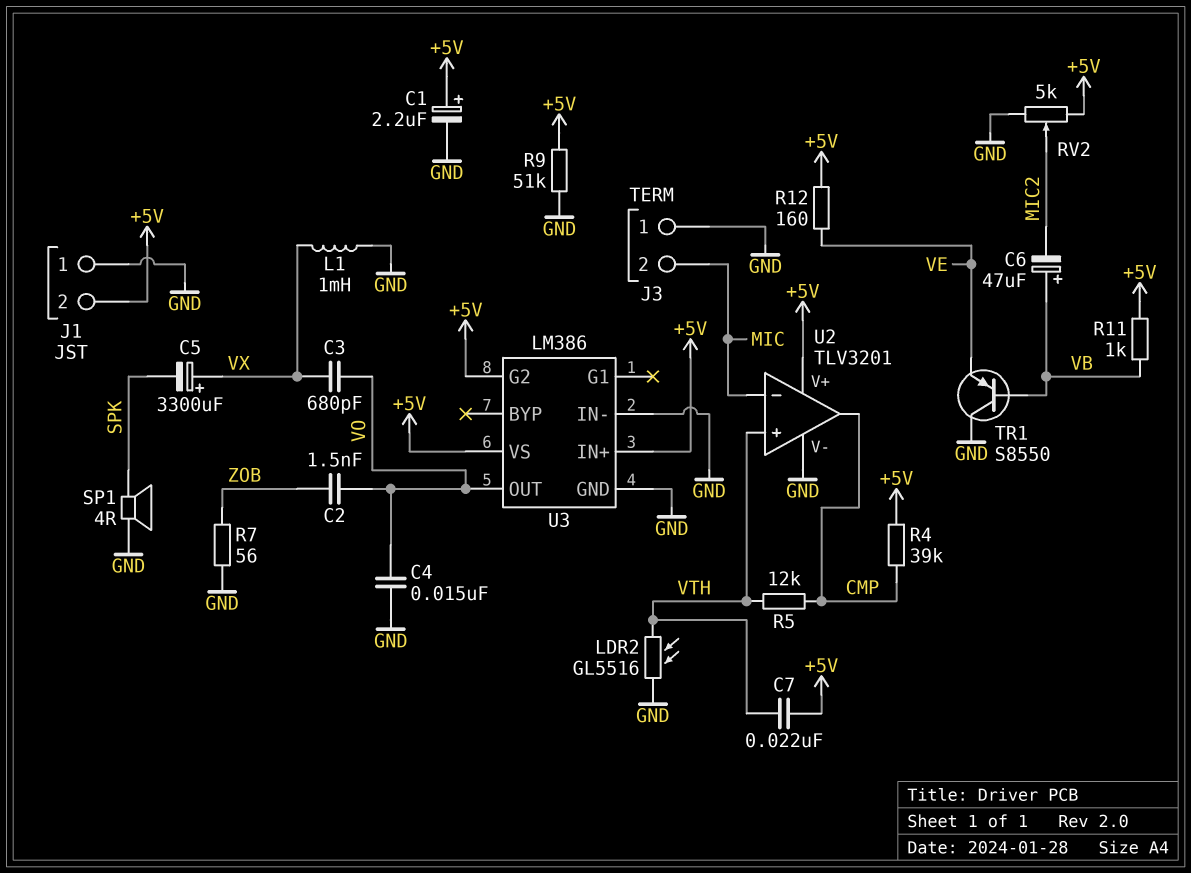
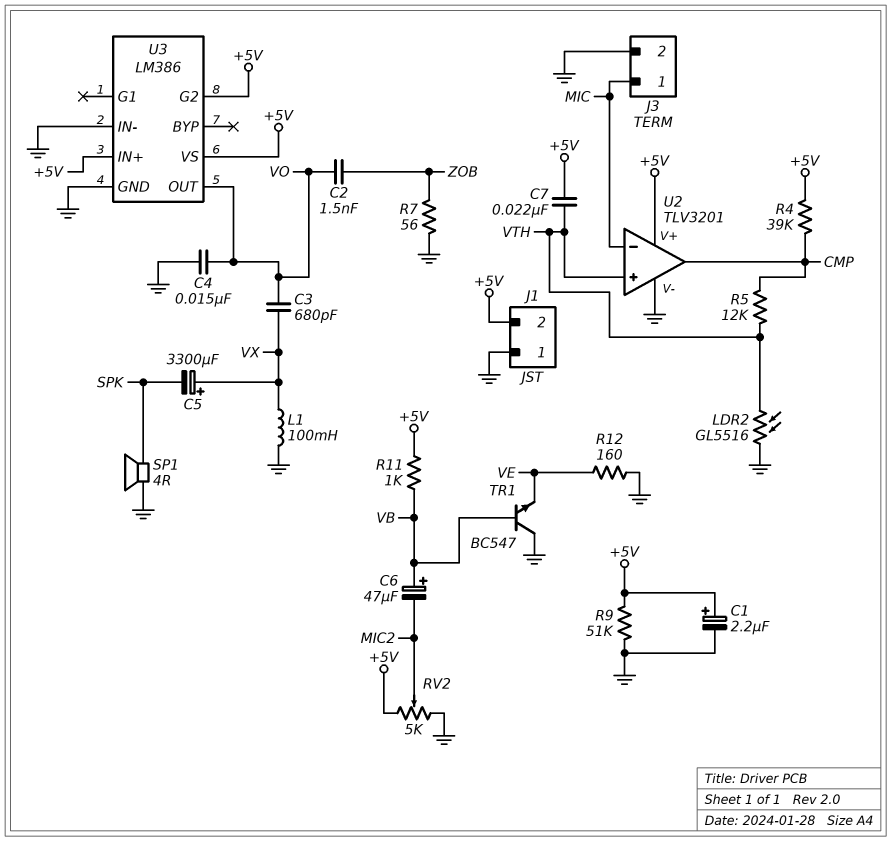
J3 pin 1: GND -> MIC
J3 pin 2: MIC -> GND
L1: 1mH (GND, VX) -> 100mH (GND, VX)
R12: 160 (+5V, VE) -> 160 (GND, VE)
TR1: PNP S8550 (B VB, C GND, E VE) -> NPN BC547 (B VB, C GND, E VE)

